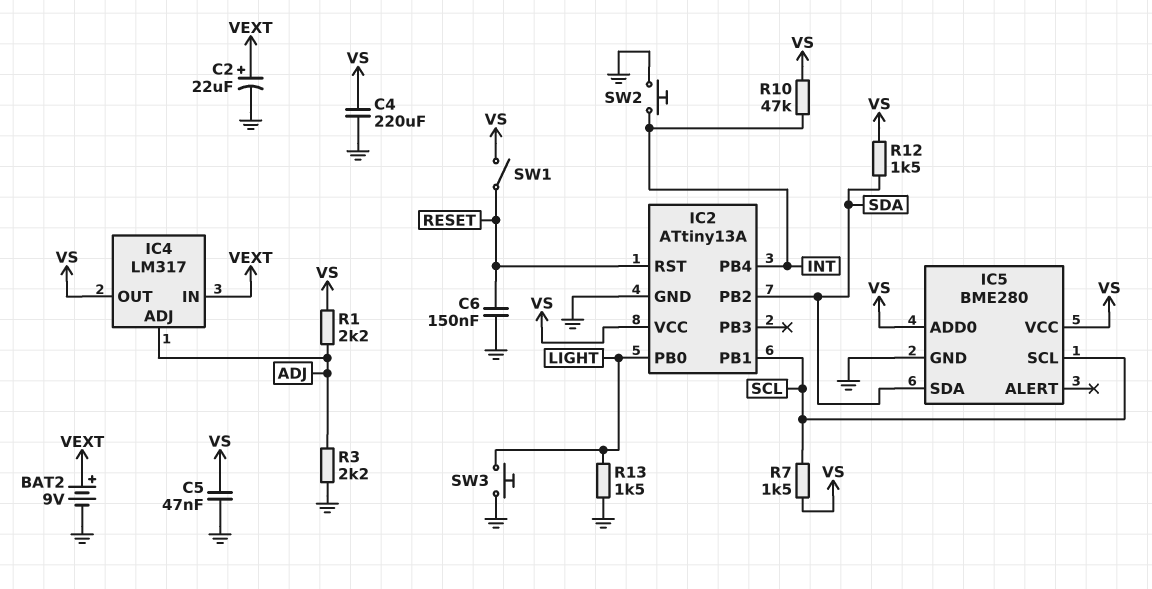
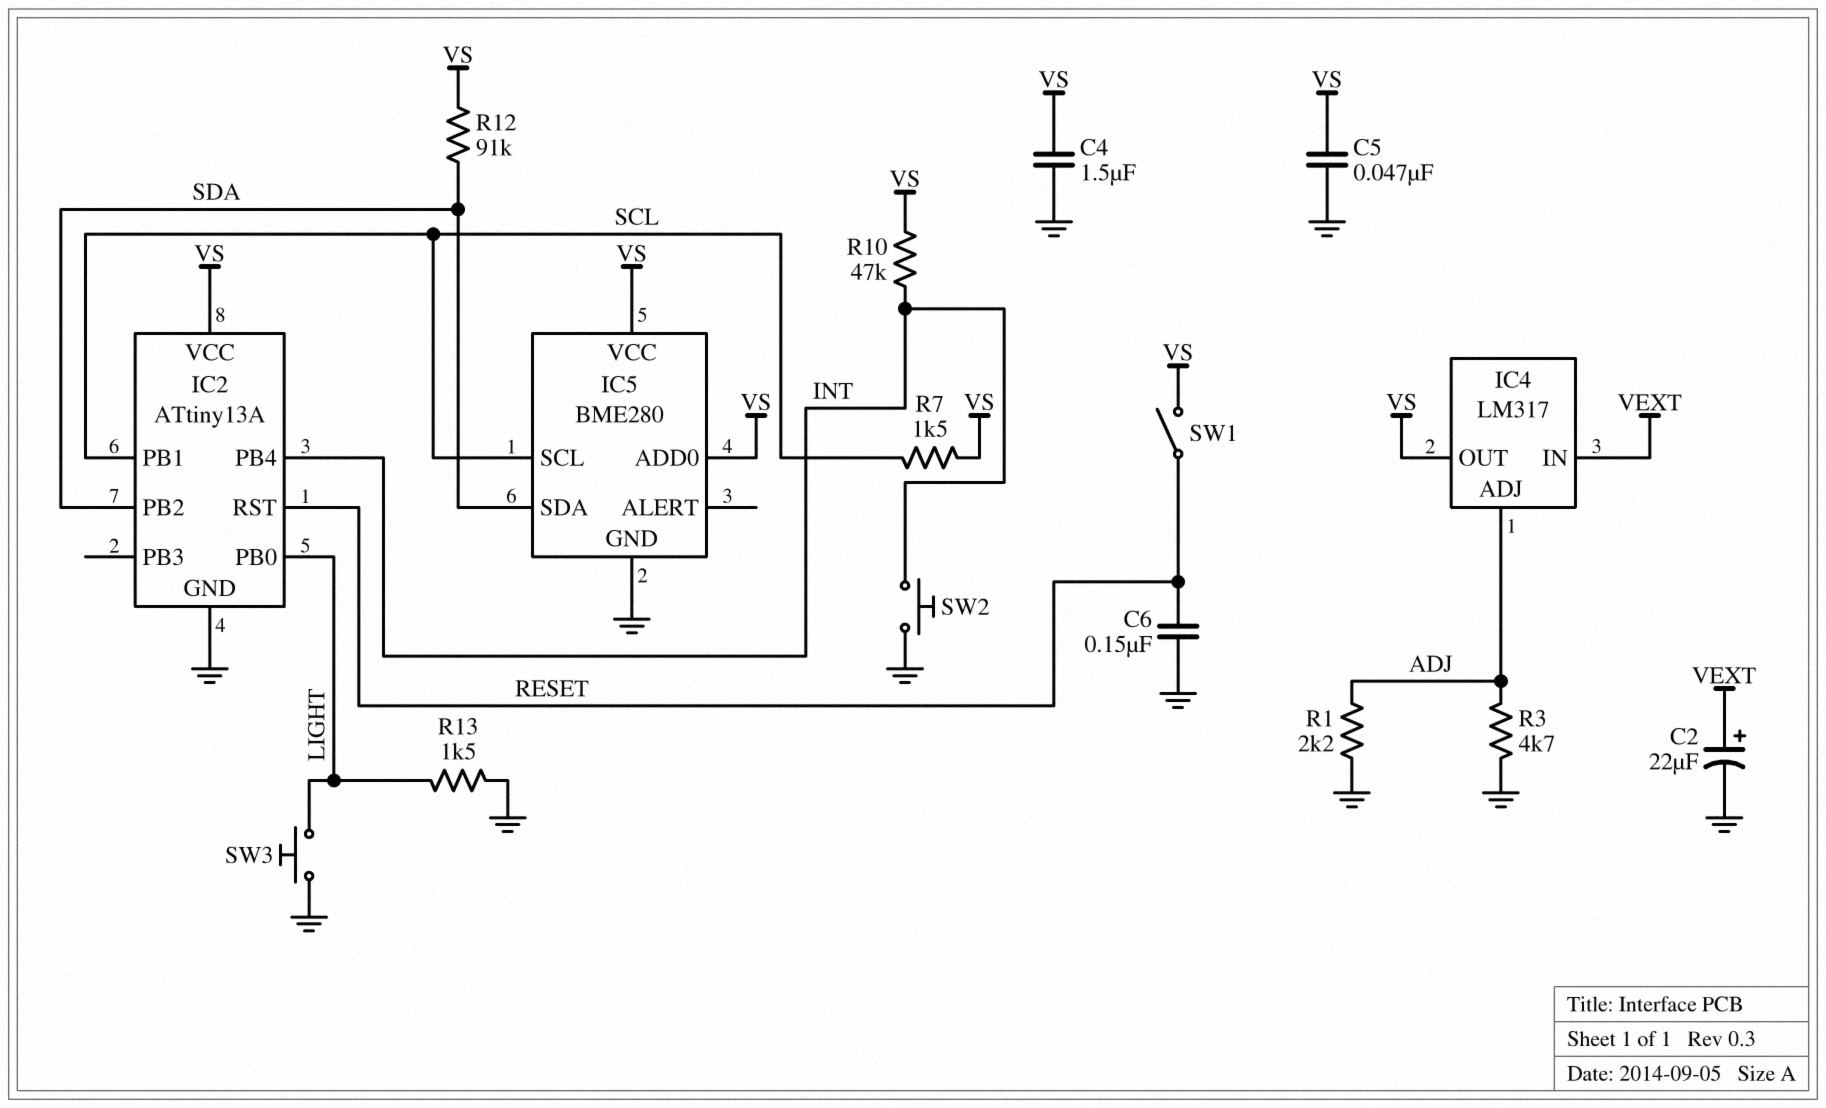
BAT2: 9V (plus VEXT, minus GND) -> none
C4: 220uF (GND, VS) -> 1.5uF (GND, VS)
R1: 2.2k (ADJ, VS) -> 2.2k (ADJ, GND)
R3: 2.2k (ADJ, GND) -> 4.7k (ADJ, GND)
R12: 1.5k (SDA, VS) -> 91k (SDA, VS)

